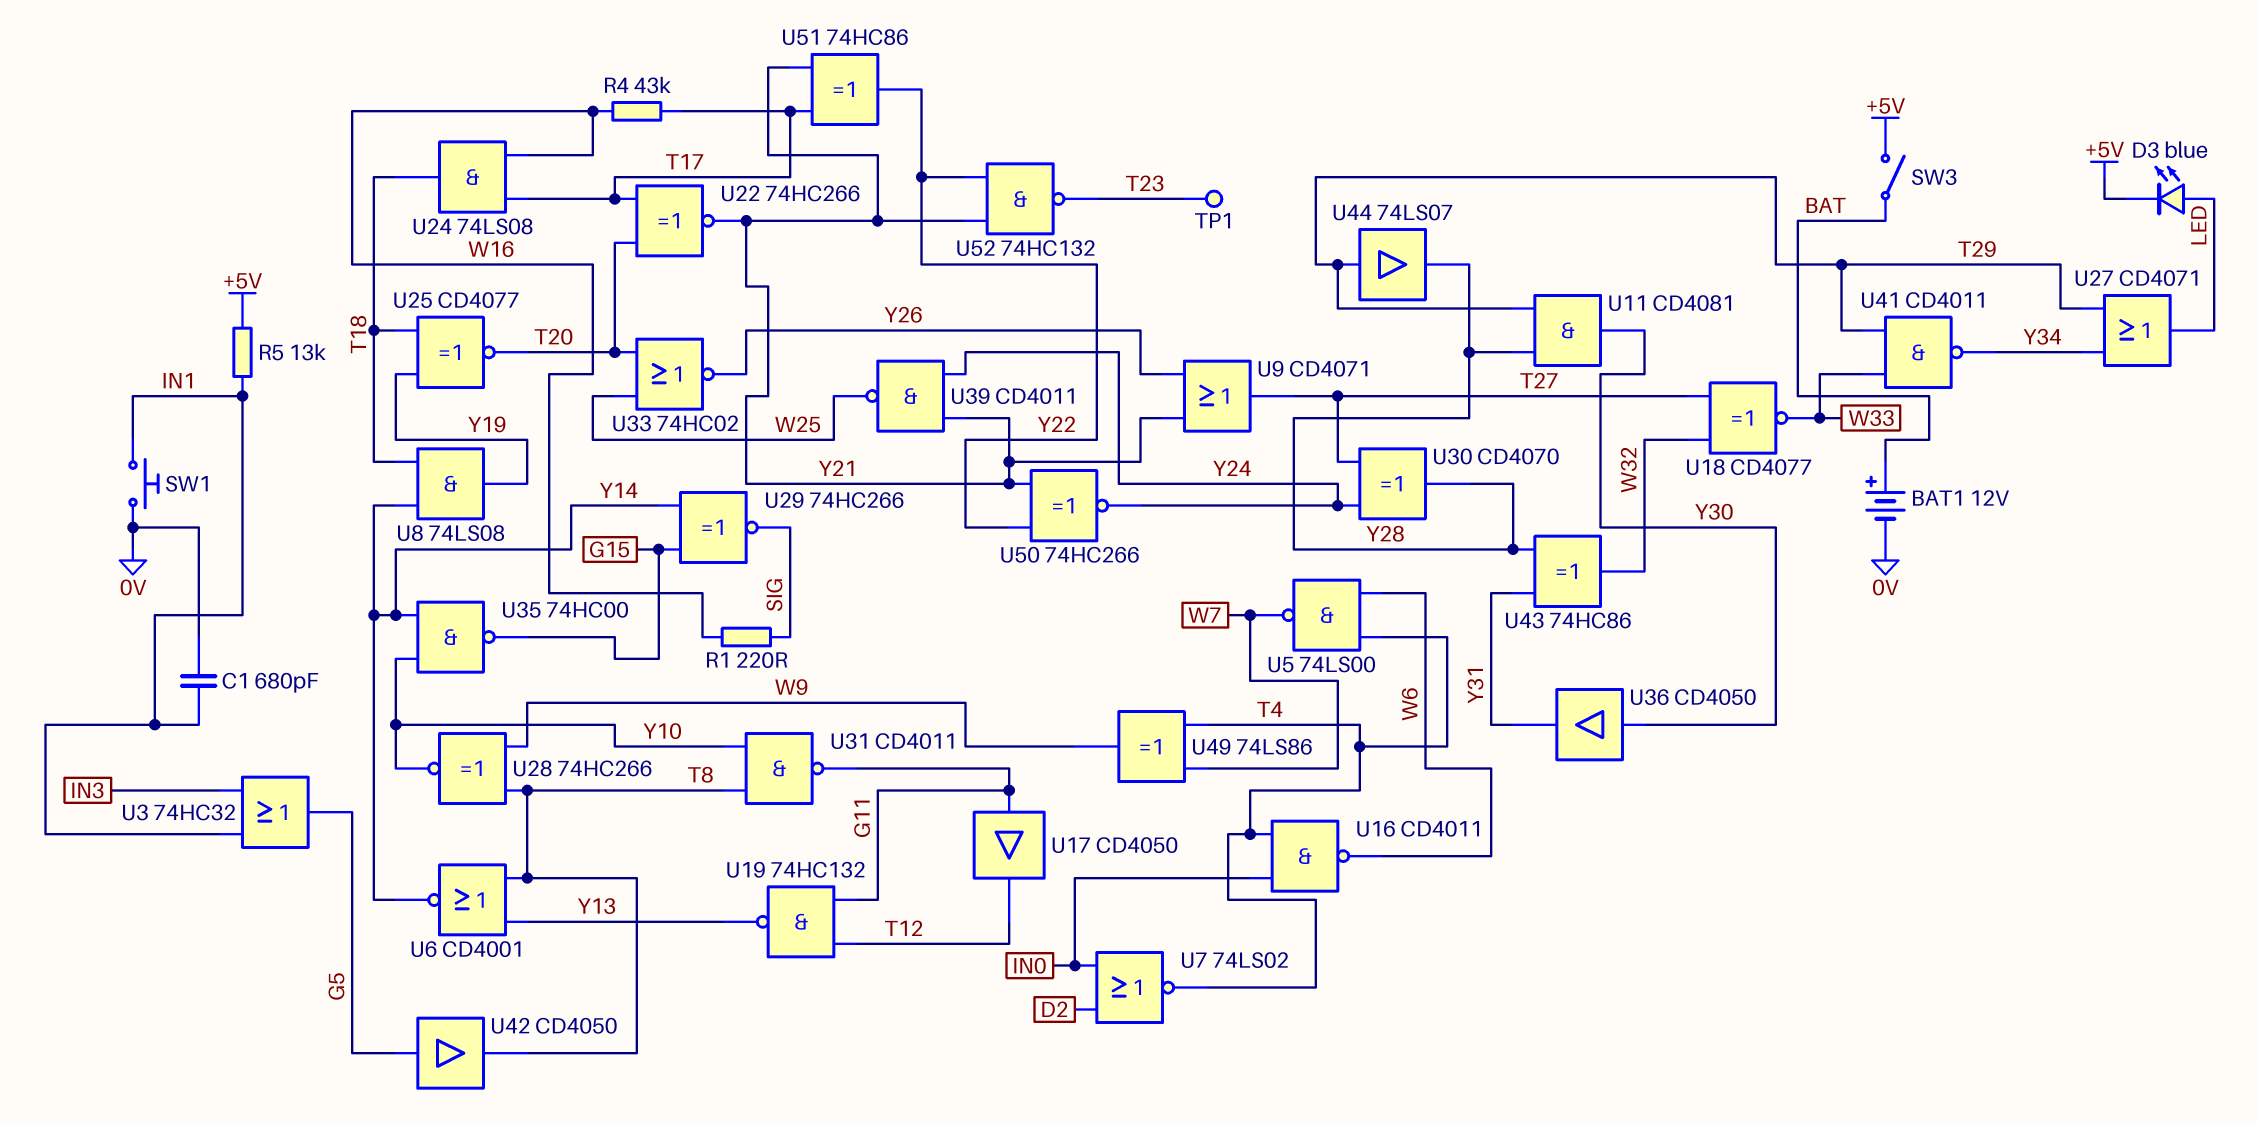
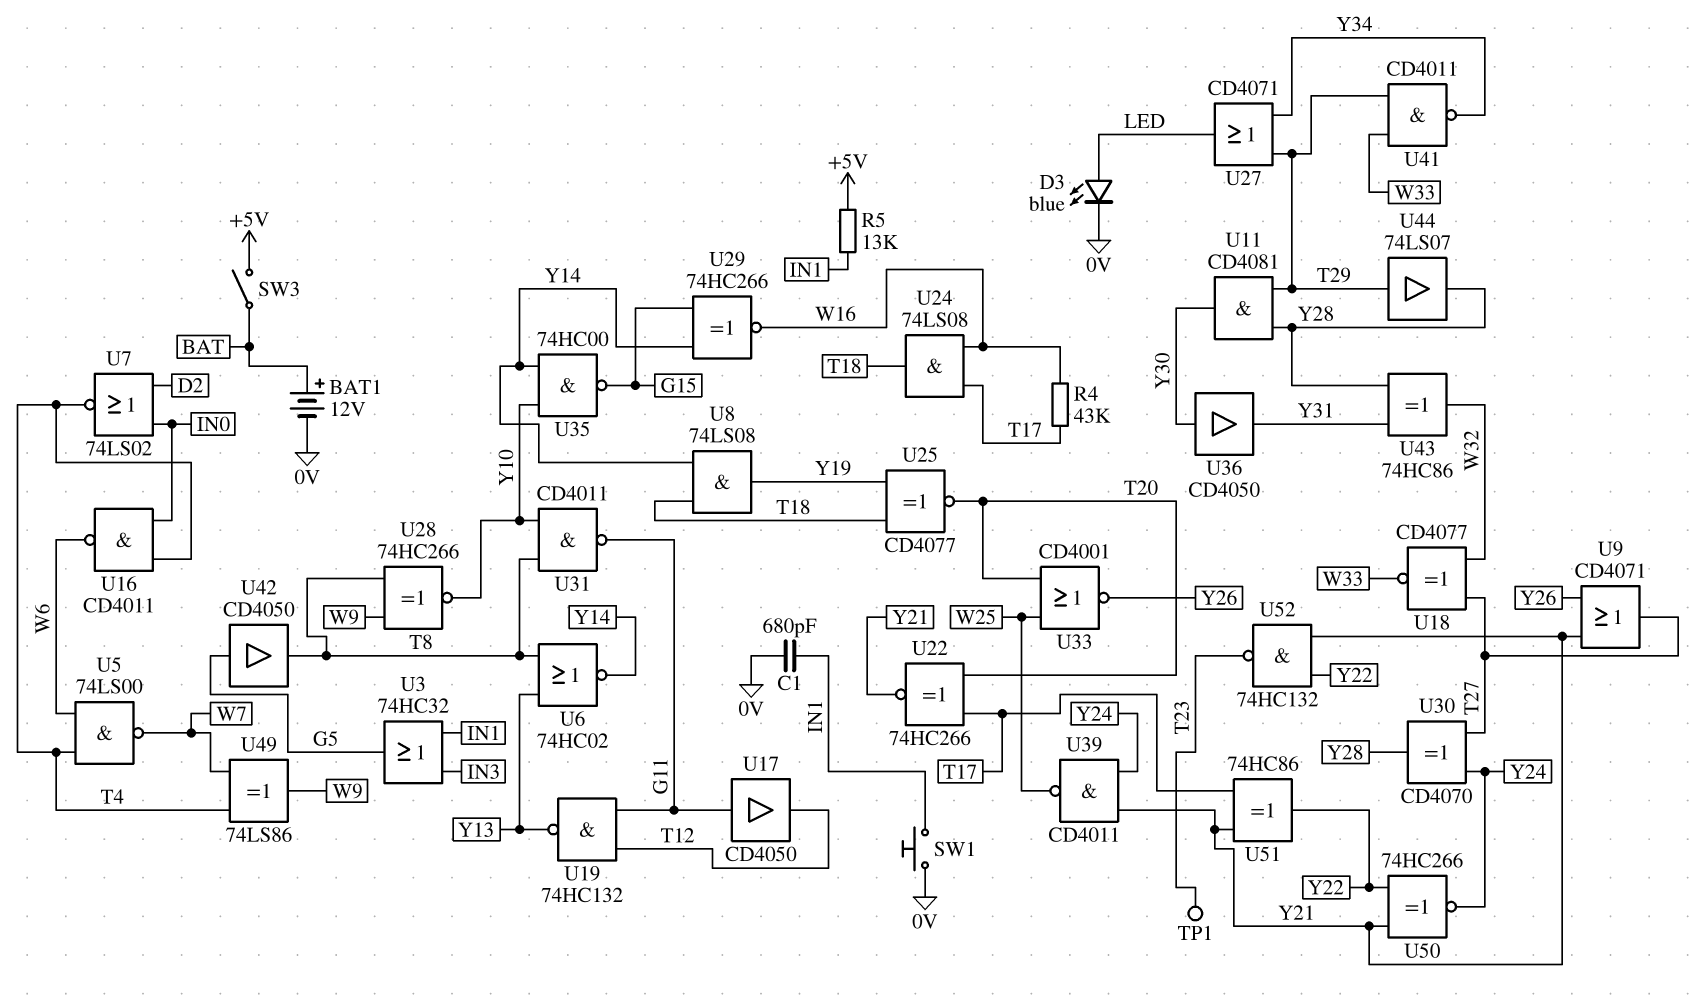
D3: LED blue (A LED, K +5V) -> LED blue (A LED, K 0V)
R1: 220 (SIG, W16) -> none
U6: NOR CD4001 (in T8, in Y13, out Y14) -> NOR 74HC02 (in T8, in Y13, out Y14)
U29: XNOR 74HC266 (in G15, in Y14, out SIG) -> XNOR 74HC266 (in G15, in Y14, out W16)
U33: NOR 74HC02 (in T20, in W25, out Y26) -> NOR CD4001 (in T20, in W25, out Y26)

